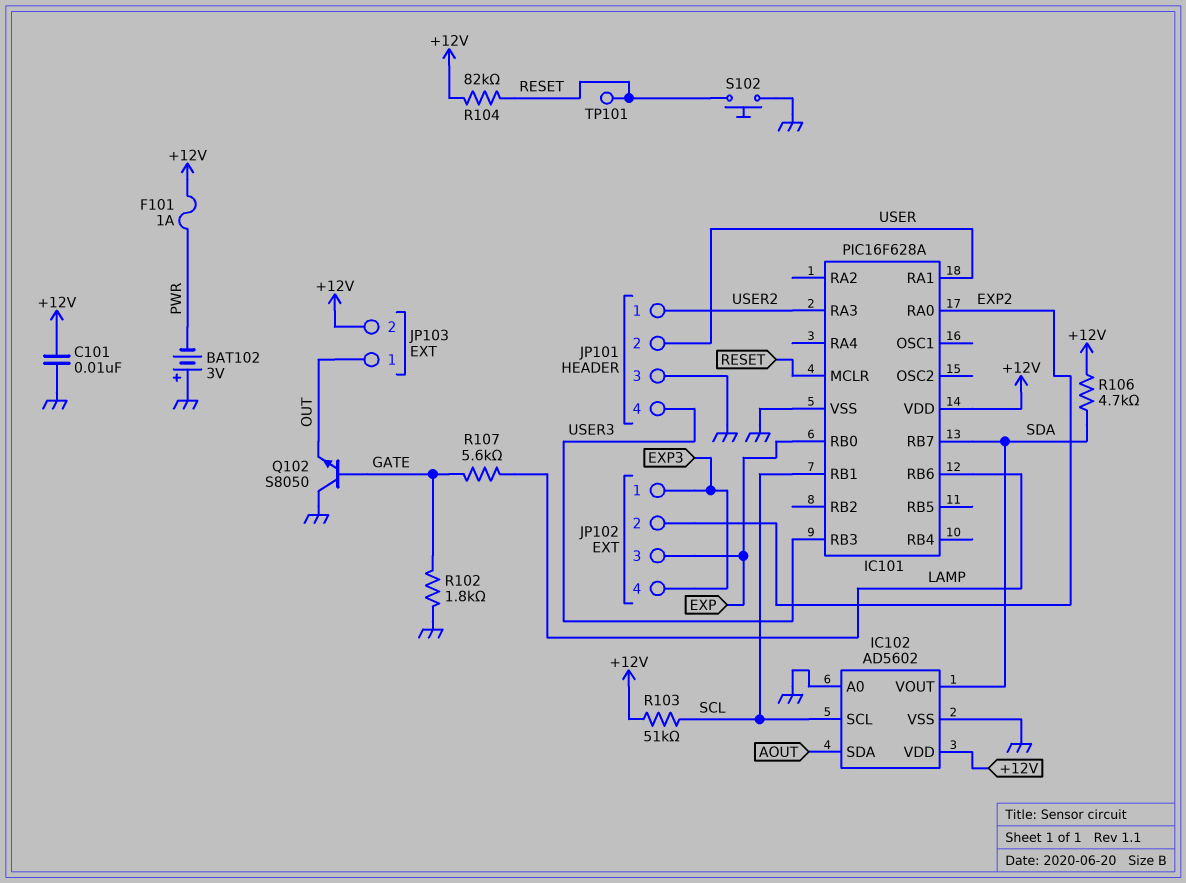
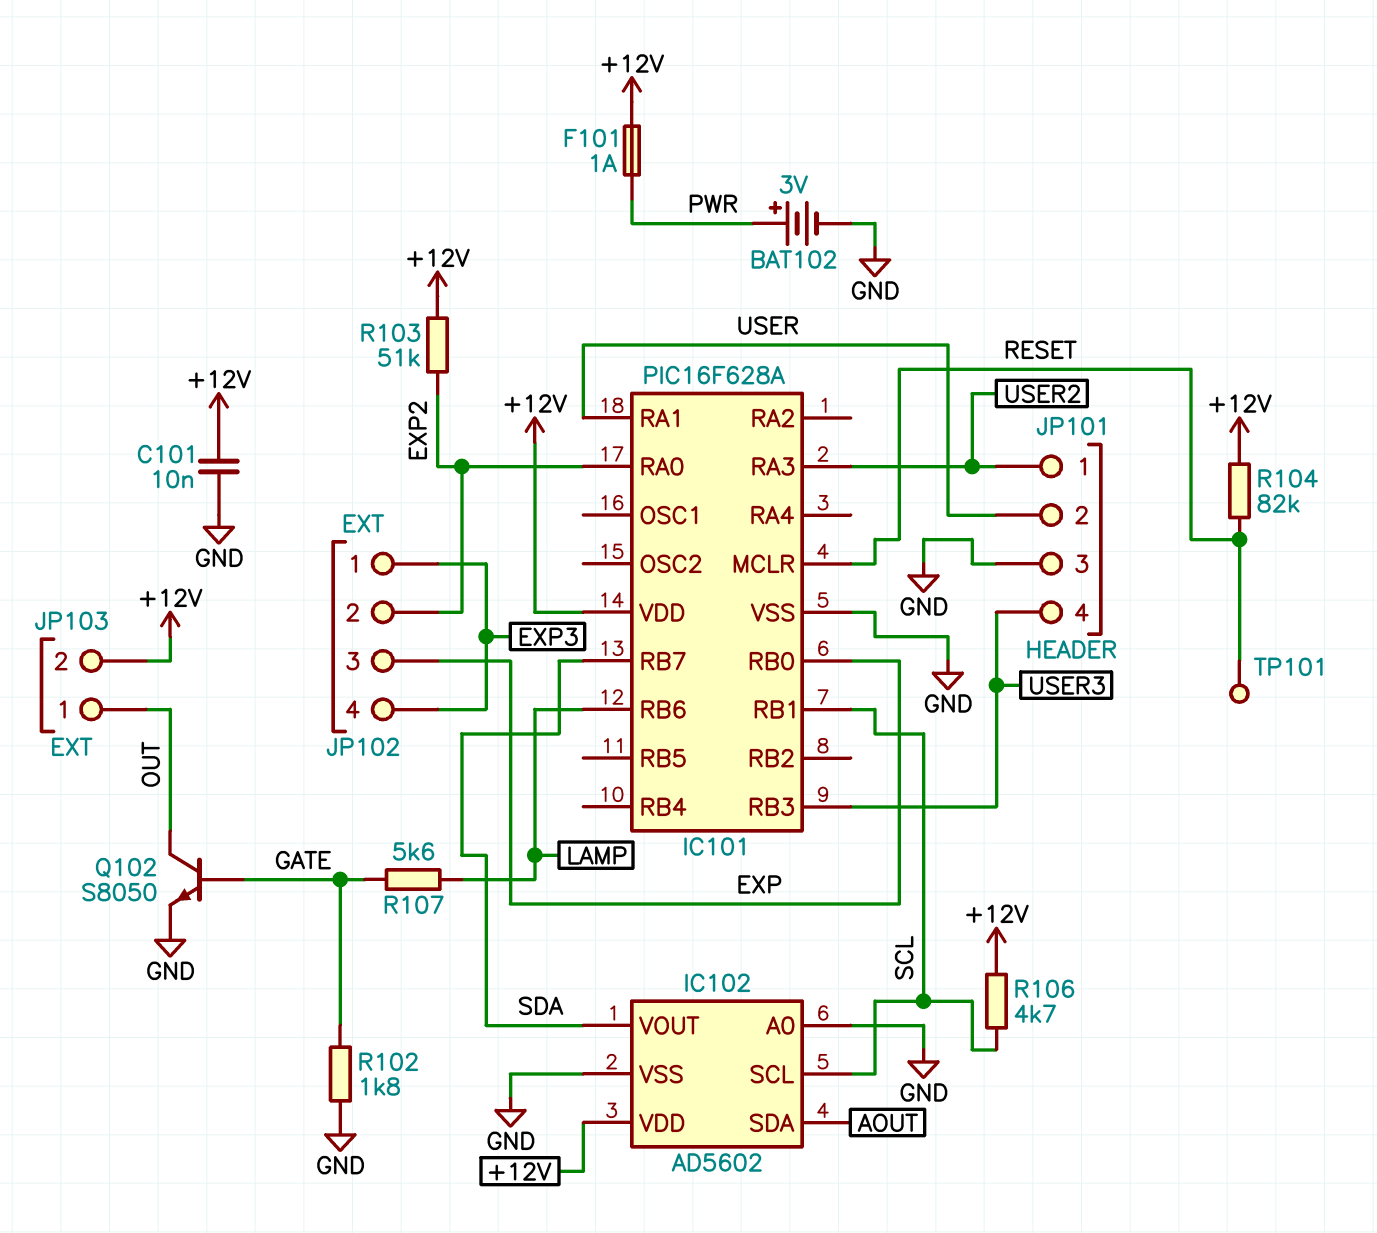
BAT102: 3V (plus GND, minus PWR) -> 3V (plus PWR, minus GND)
Q102: NPN S8050 (B GATE, C GND, E OUT) -> NPN S8050 (B GATE, C OUT, E GND)
R103: 51k (+12V, SCL) -> 51k (+12V, EXP2)
R106: 4.7k (+12V, SDA) -> 4.7k (+12V, SCL)
S102: button (GND, RESET) -> none

